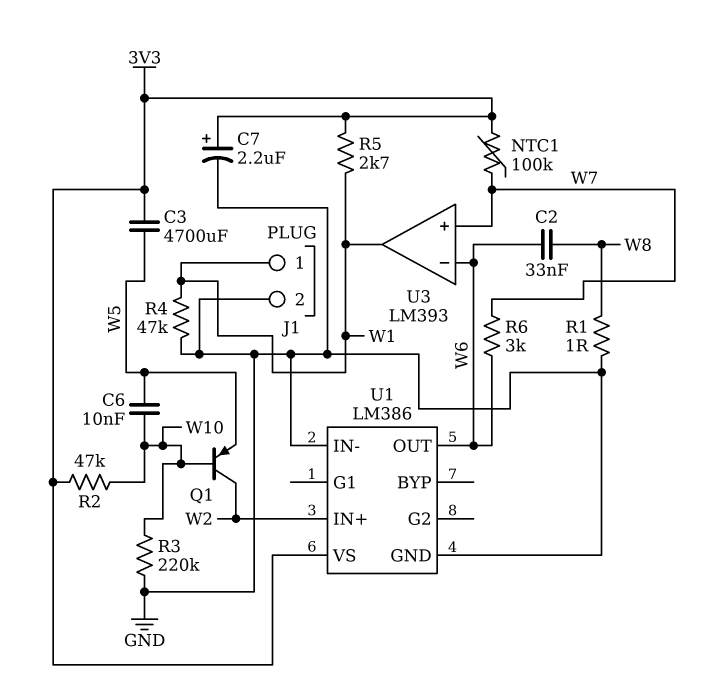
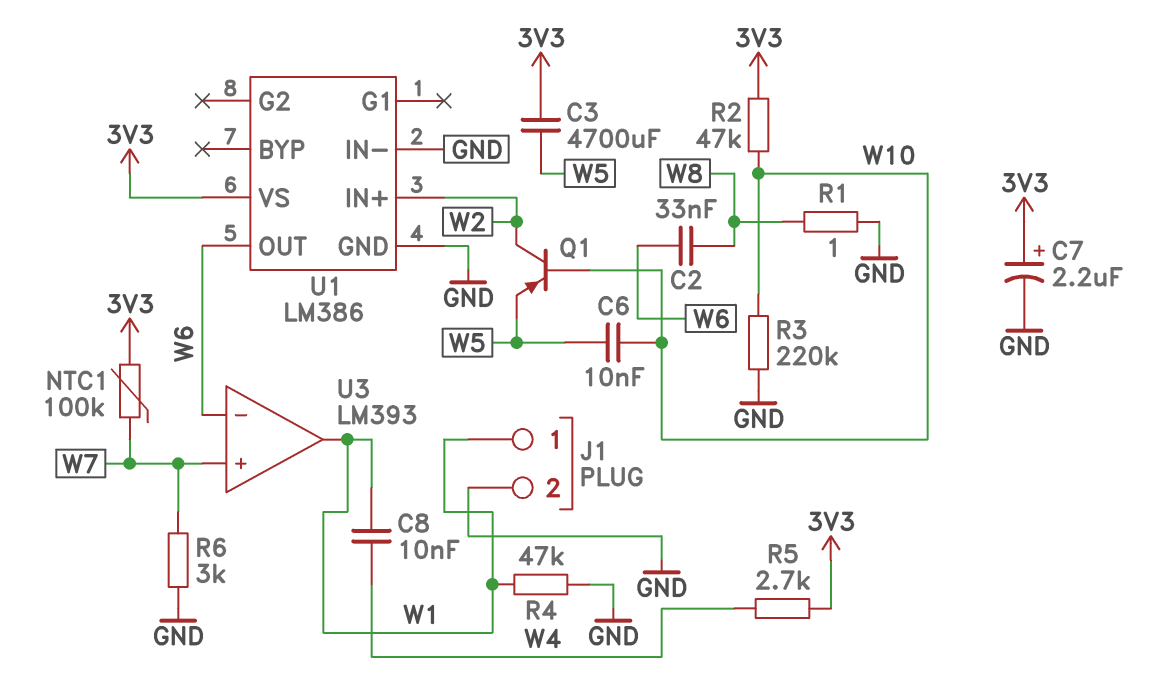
C8: none -> 10nF (W1, W4)
R5: 2.7k (3V3, W1) -> 2.7k (3V3, W4)
R6: 3k (W6, W7) -> 3k (GND, W7)

